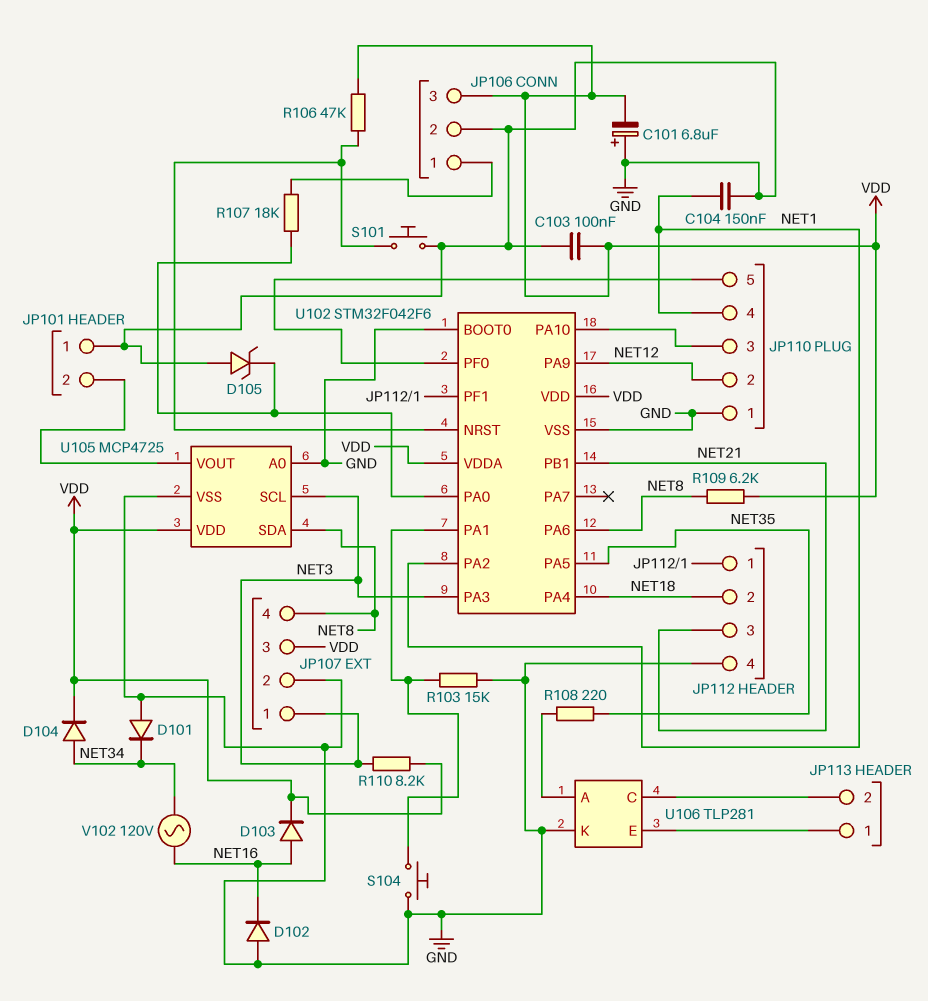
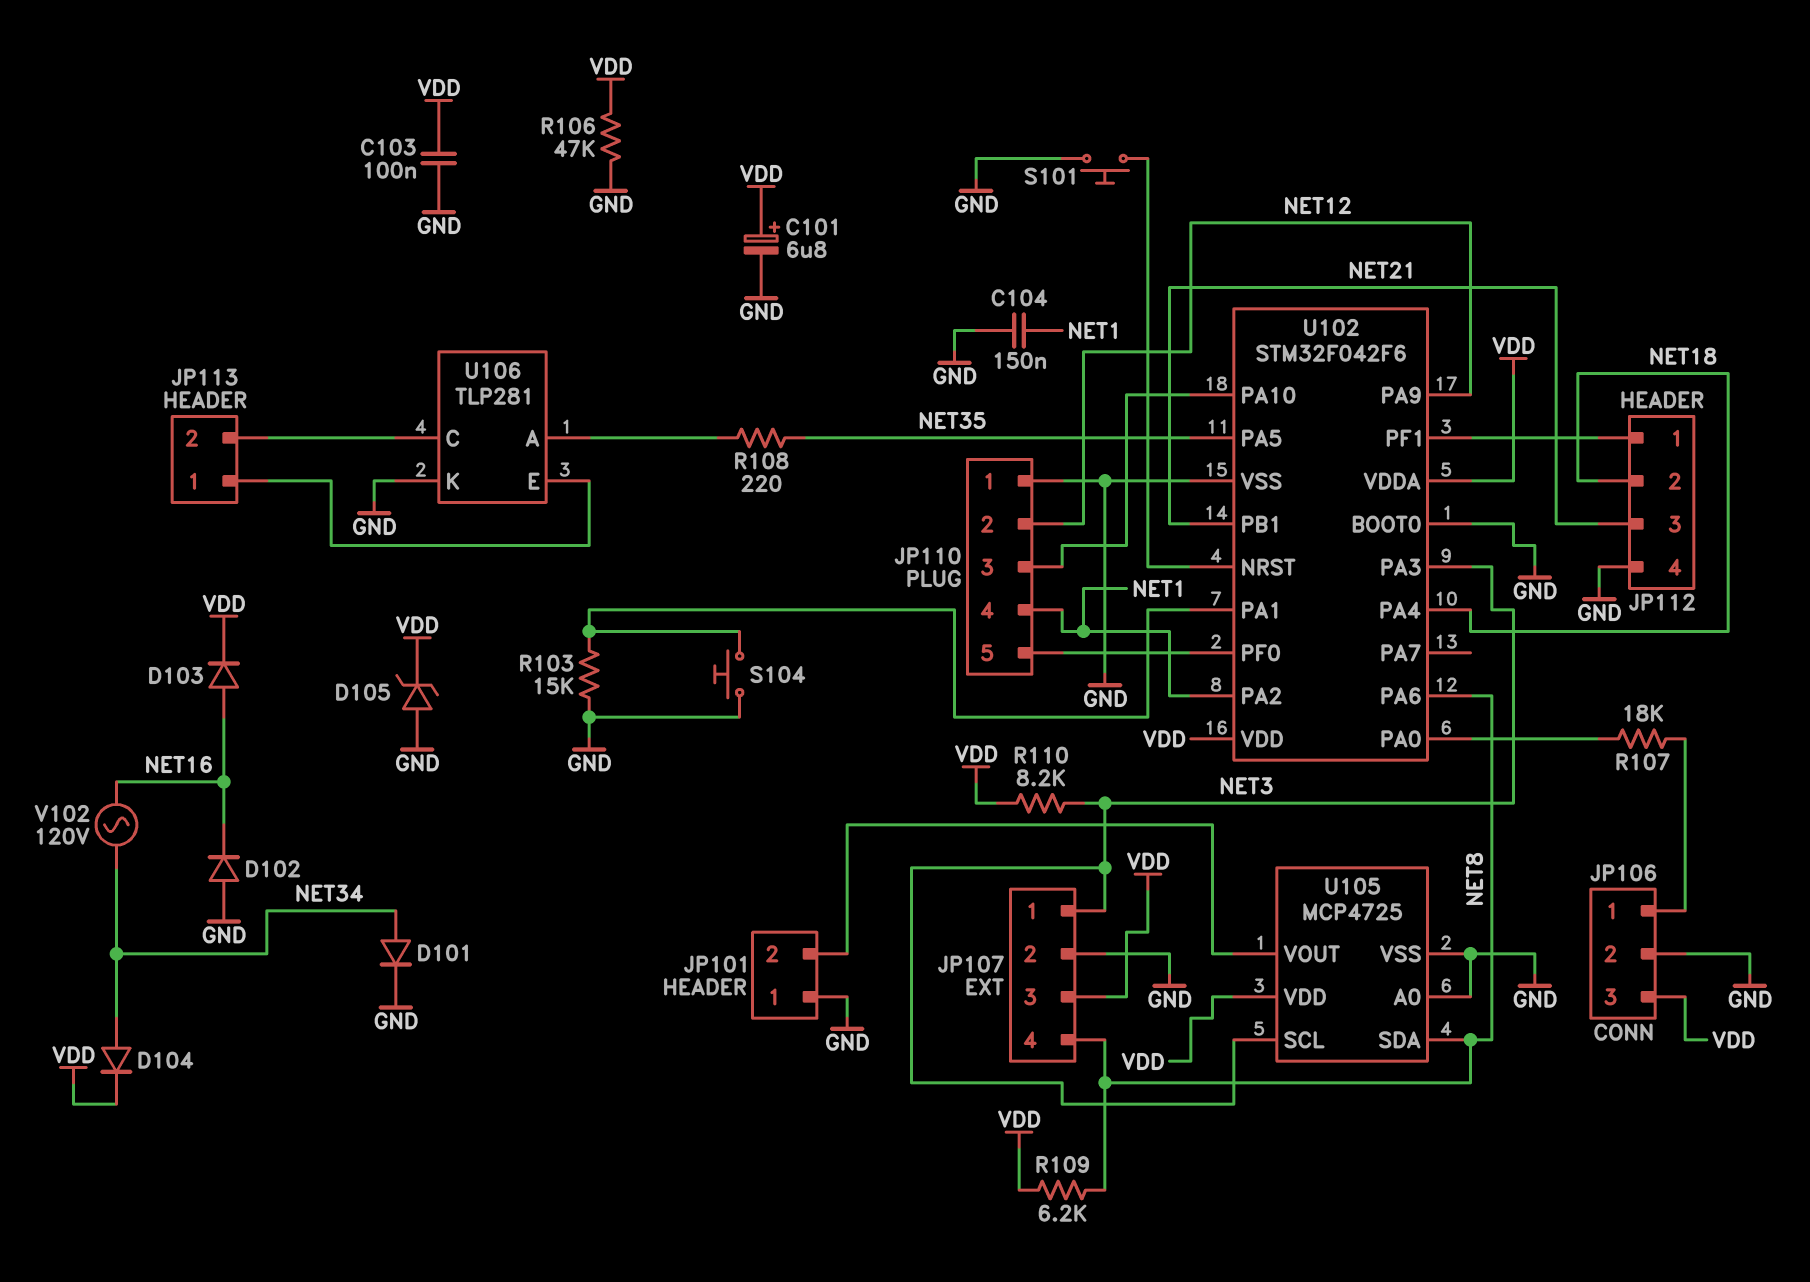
C101: 6.8uF (plus GND, minus VDD) -> 6.8uF (plus VDD, minus GND)
D101: diode (A GND, K NET34) -> diode (A NET34, K GND)
D105: zener (A GND, K U102/PA0) -> zener (A GND, K VDD)
R106: 47k (U102/NRST, VDD) -> 47k (GND, VDD)

